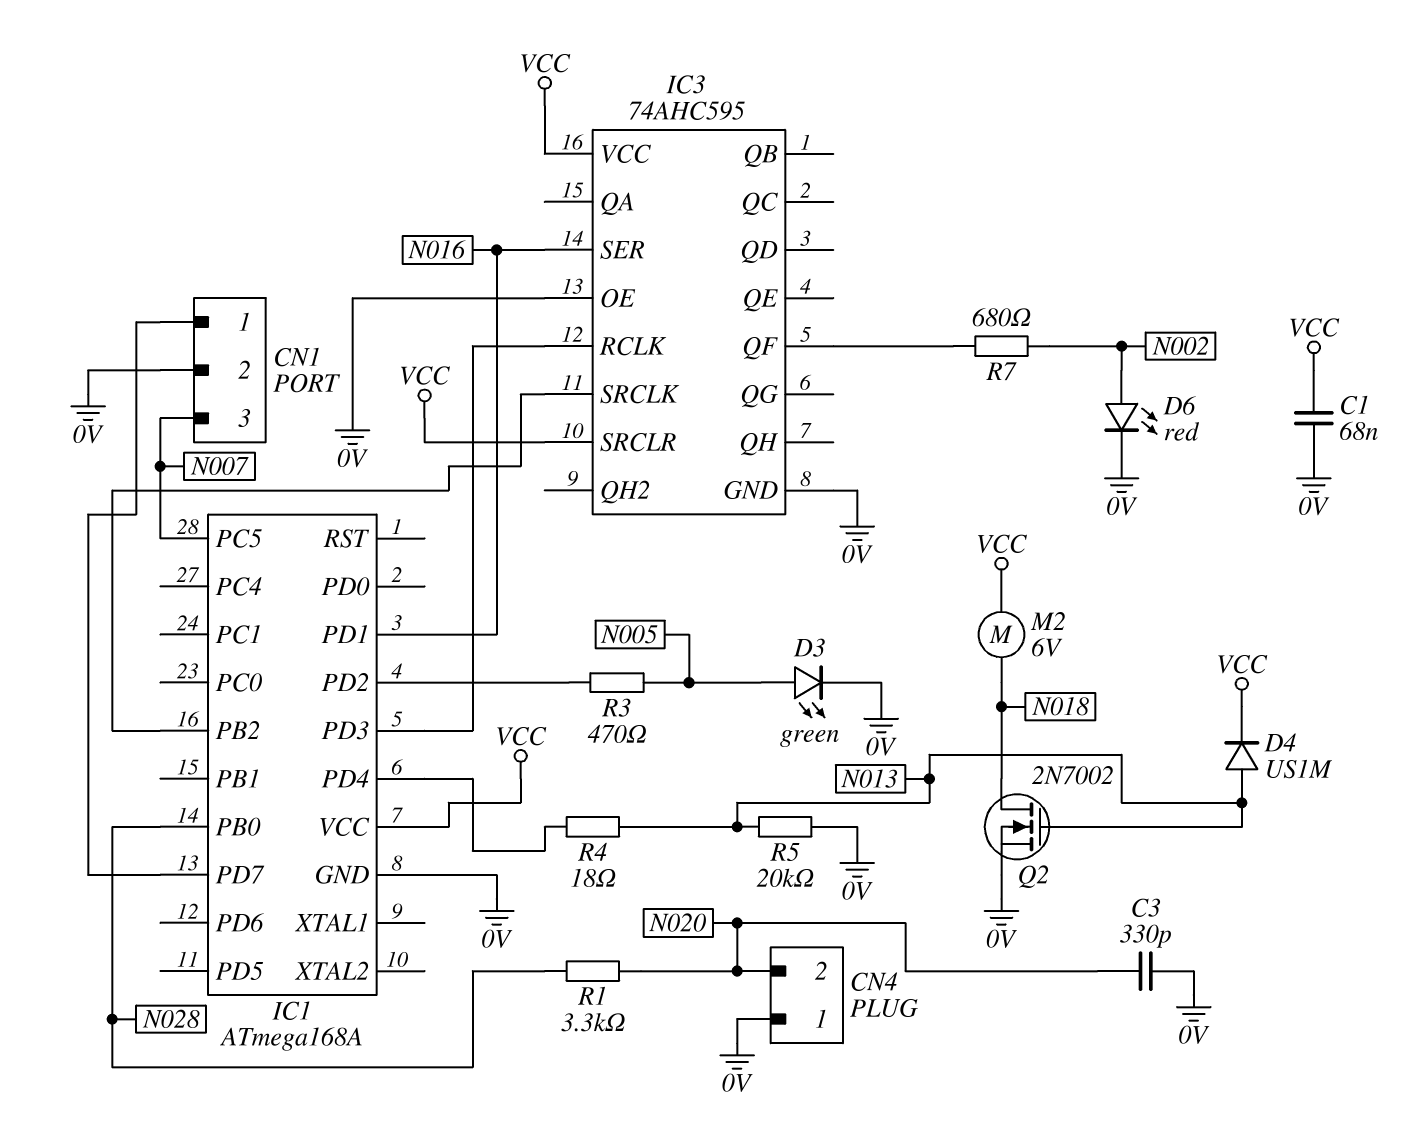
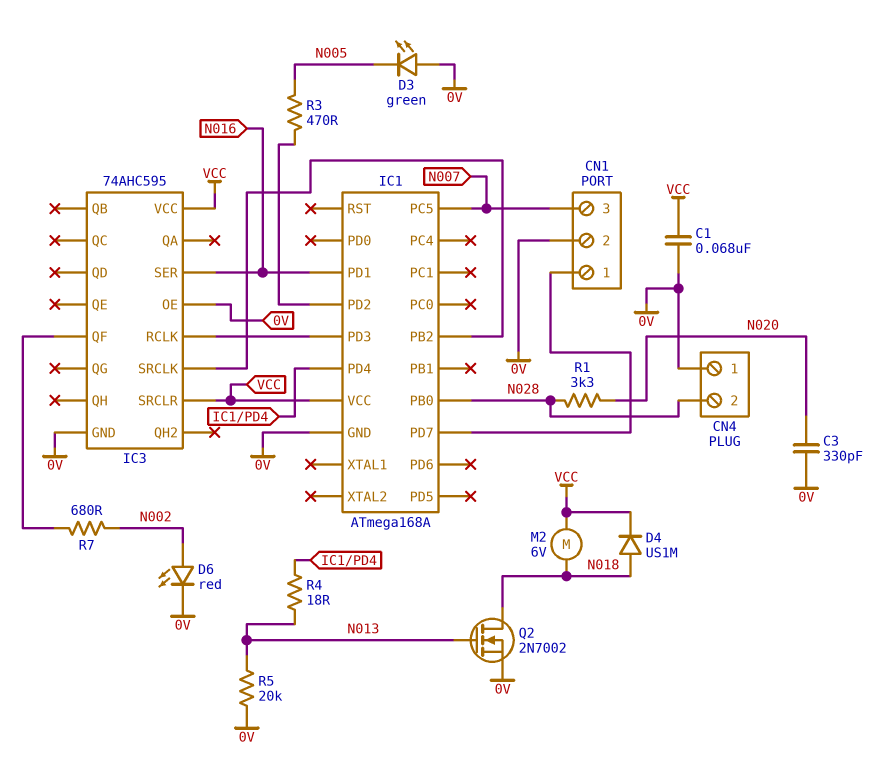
CN4 pin 2: N020 -> N028
D3: LED green (A N005, K 0V) -> LED green (A 0V, K N005)
D4: diode US1M (A N013, K VCC) -> diode US1M (A N018, K VCC)

